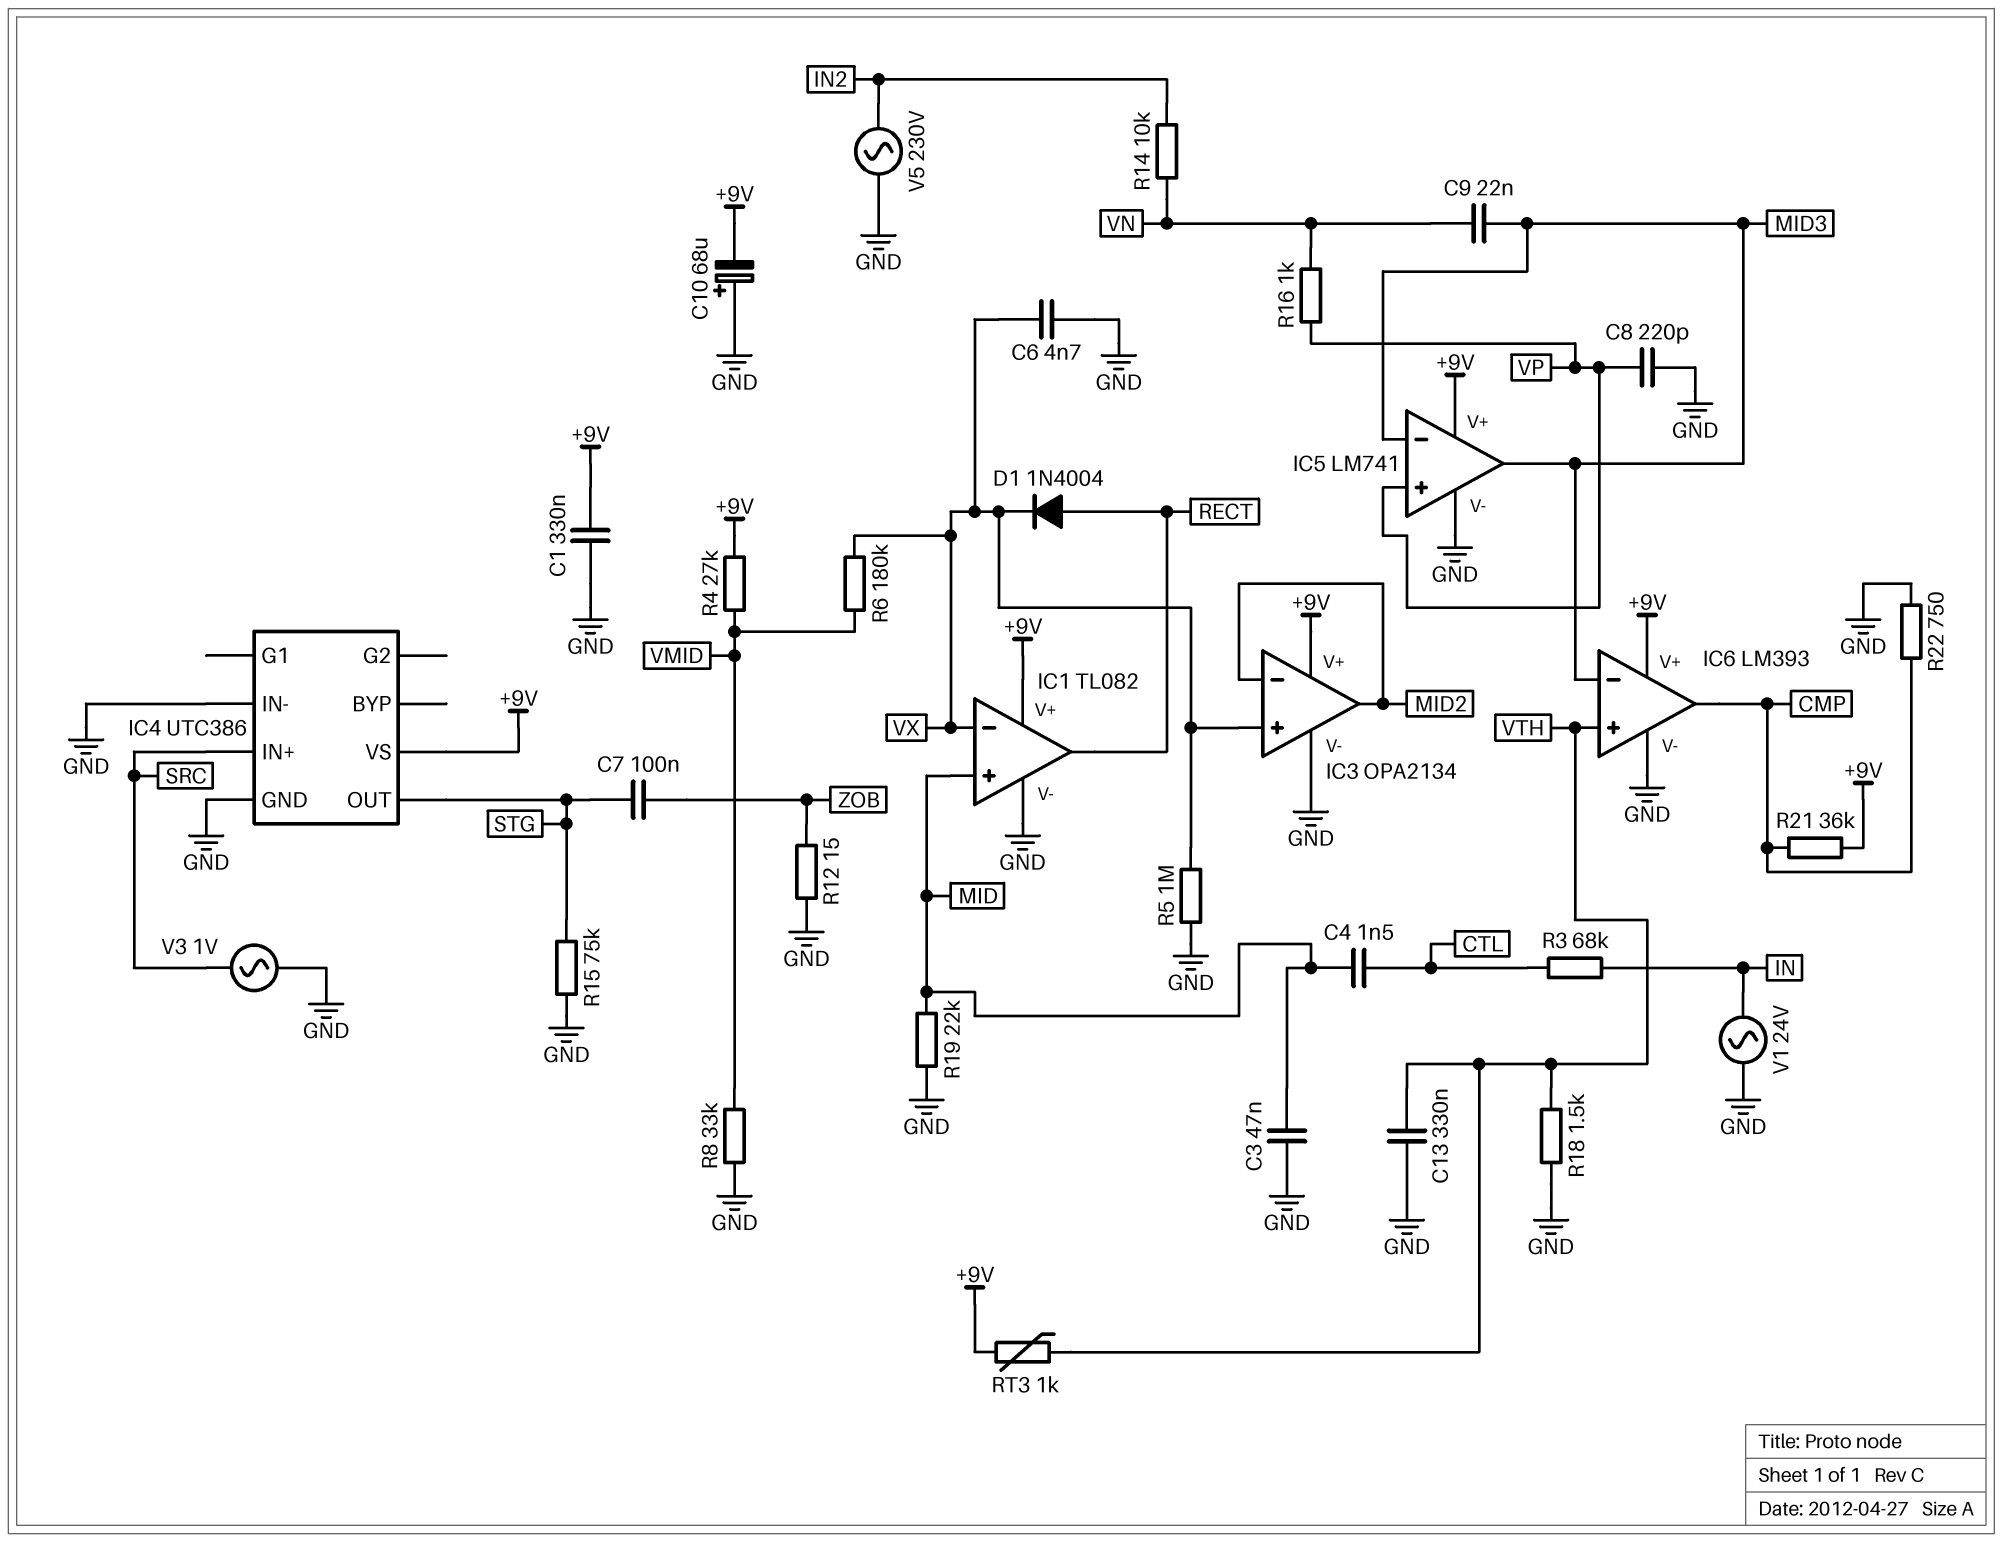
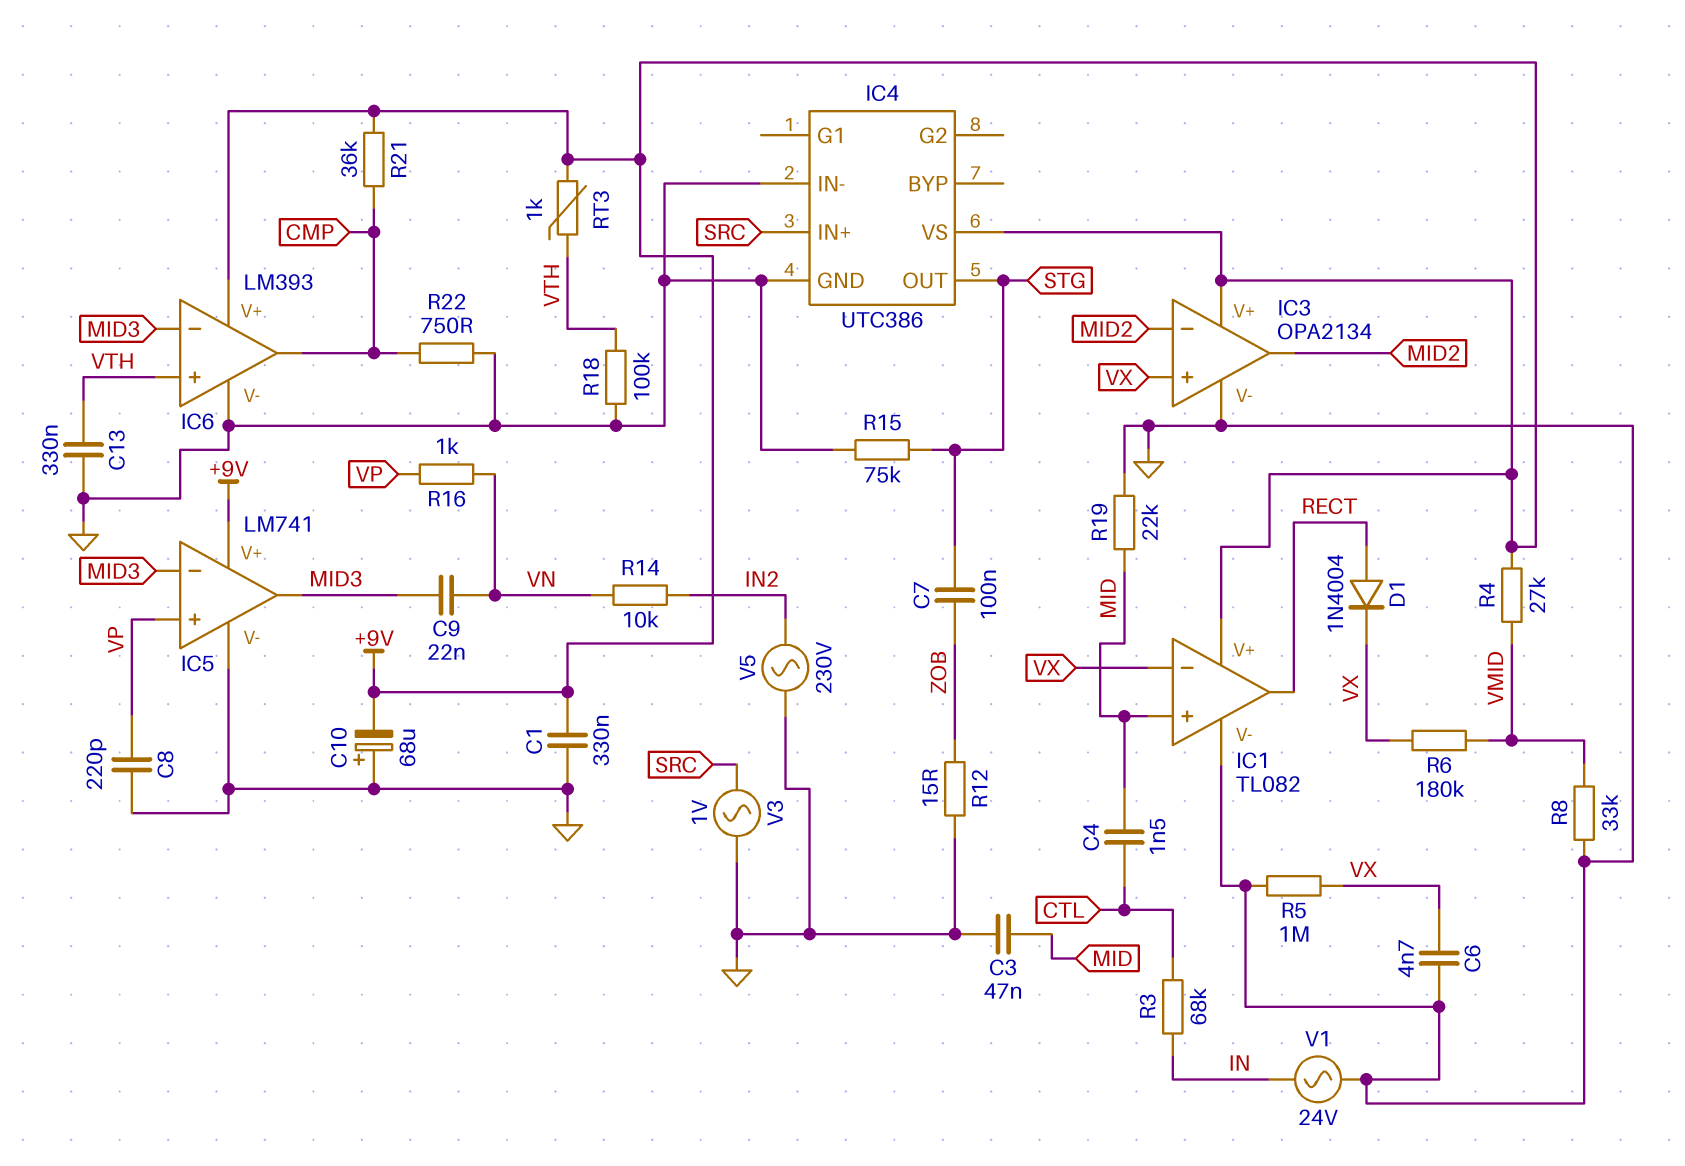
R18: 1.5k (GND, VTH) -> 100k (GND, VTH)

